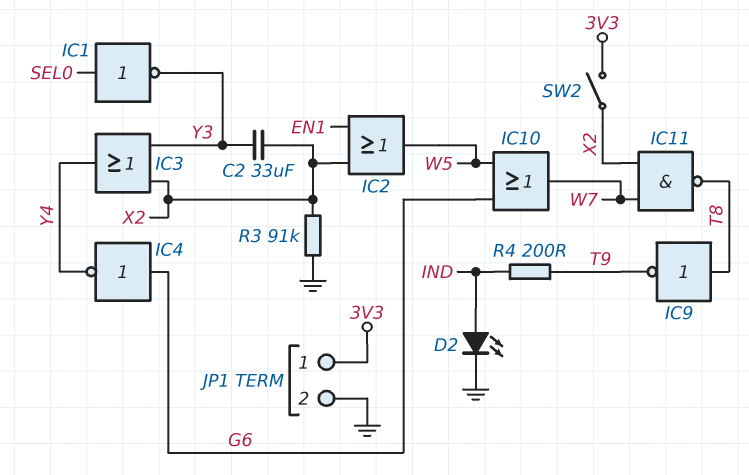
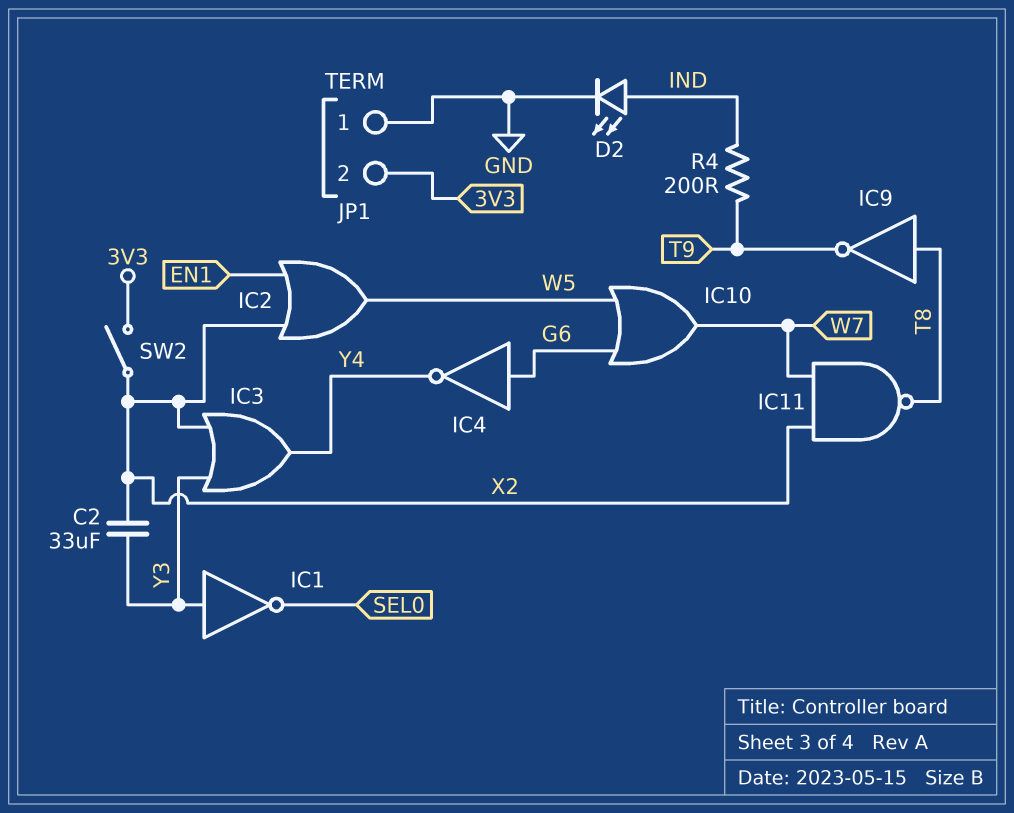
IC1: NOT (in SEL0, out Y3) -> NOT (in Y3, out SEL0)
JP1 pin 1: 3V3 -> GND
JP1 pin 2: GND -> 3V3
R3: 91k (GND, X2) -> none

